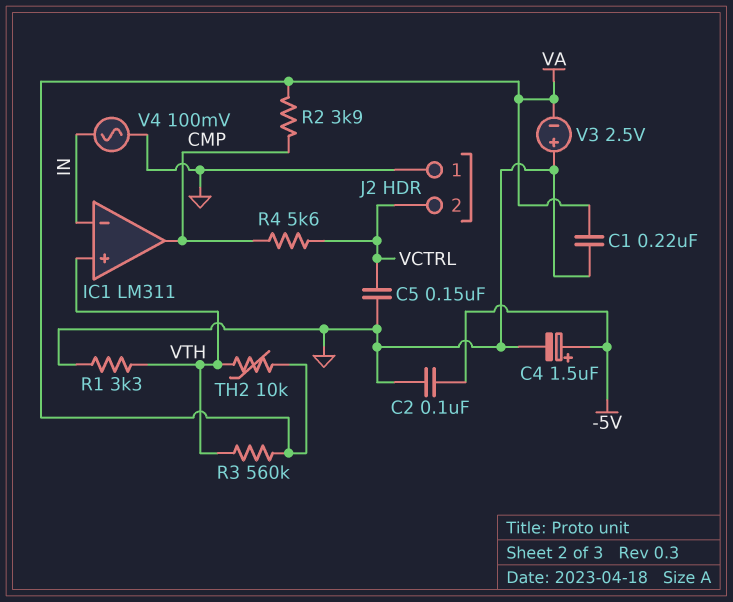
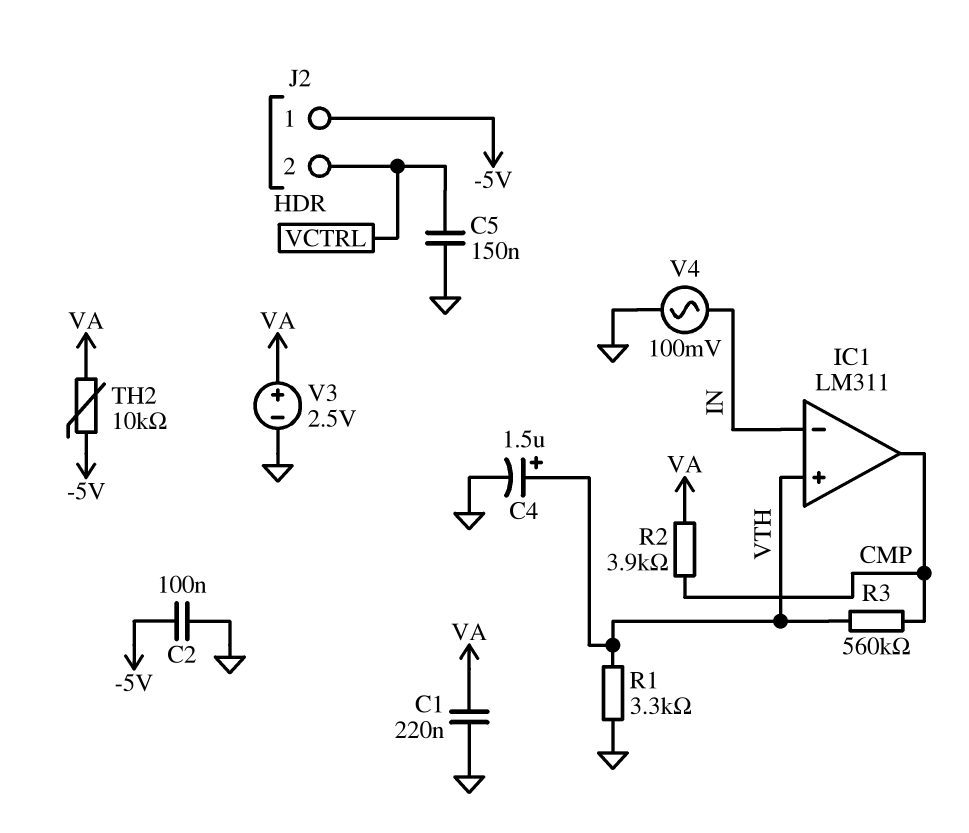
C4: 1.5uF (plus -5V, minus GND) -> 1.5uF (plus VTH, minus GND)
J2 pin 1: GND -> -5V
R3: 560k (VA, VTH) -> 560k (CMP, VTH)
R4: 5.6k (CMP, VCTRL) -> none
TH2: 10k (VA, VTH) -> 10k (-5V, VA)
V3: 2.5V (plus GND, minus VA) -> 2.5V (plus VA, minus GND)

